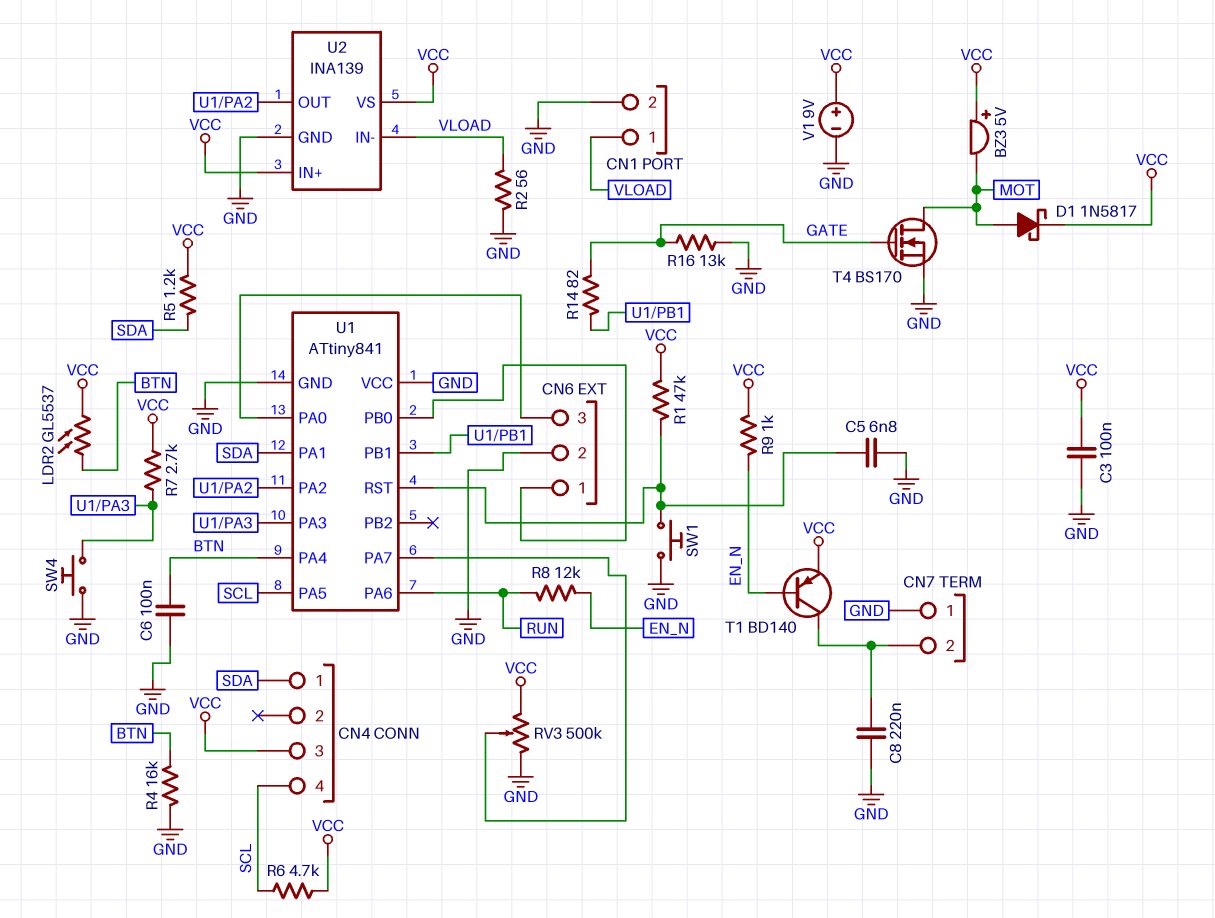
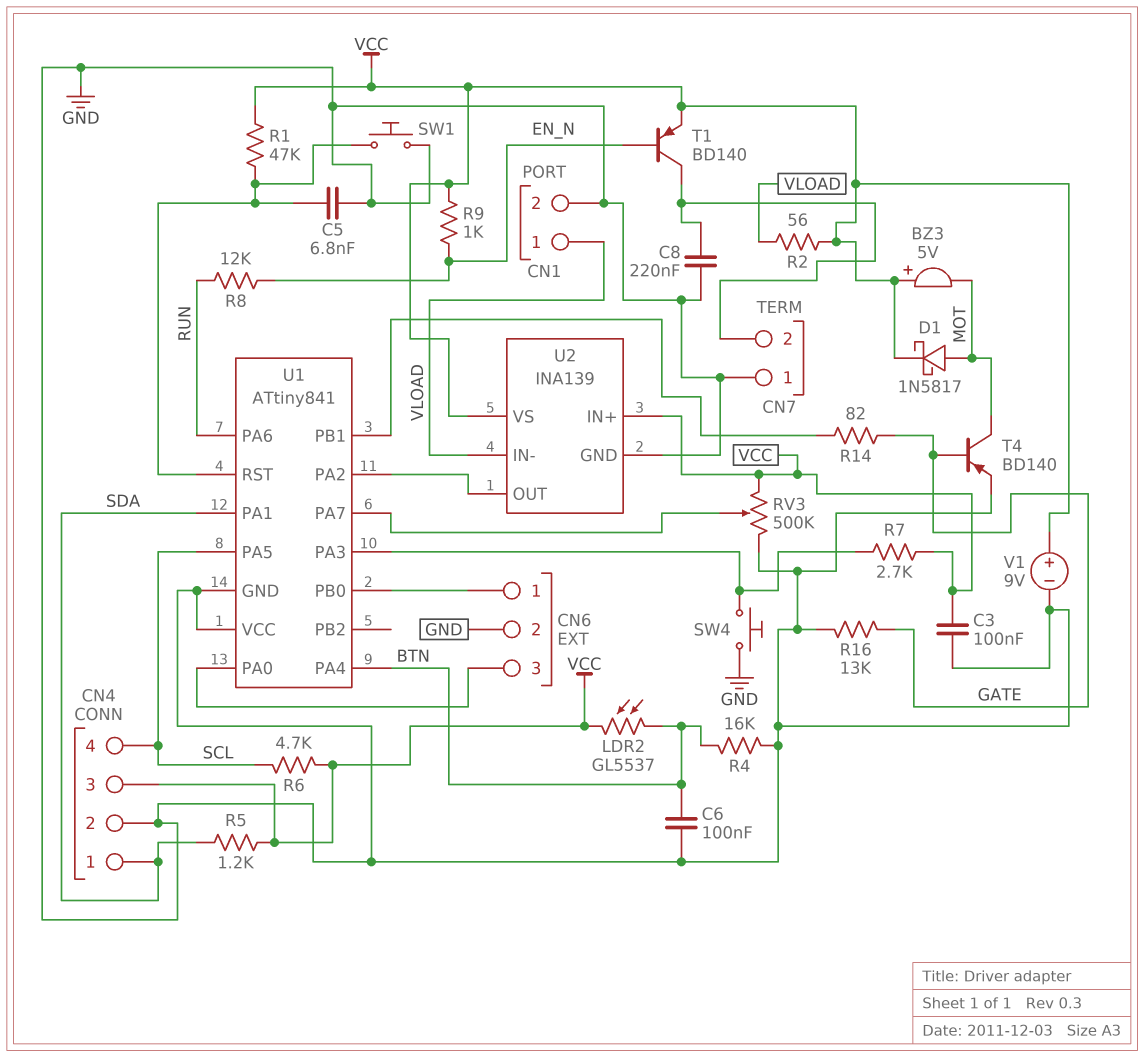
CN4 pin 2: none -> GND
R2: 56 (GND, VLOAD) -> 56 (VCC, VLOAD)
T4: NMOS BS170 (G GATE, D MOT, S GND) -> PNP BD140 (B GATE, C MOT, E GND)

